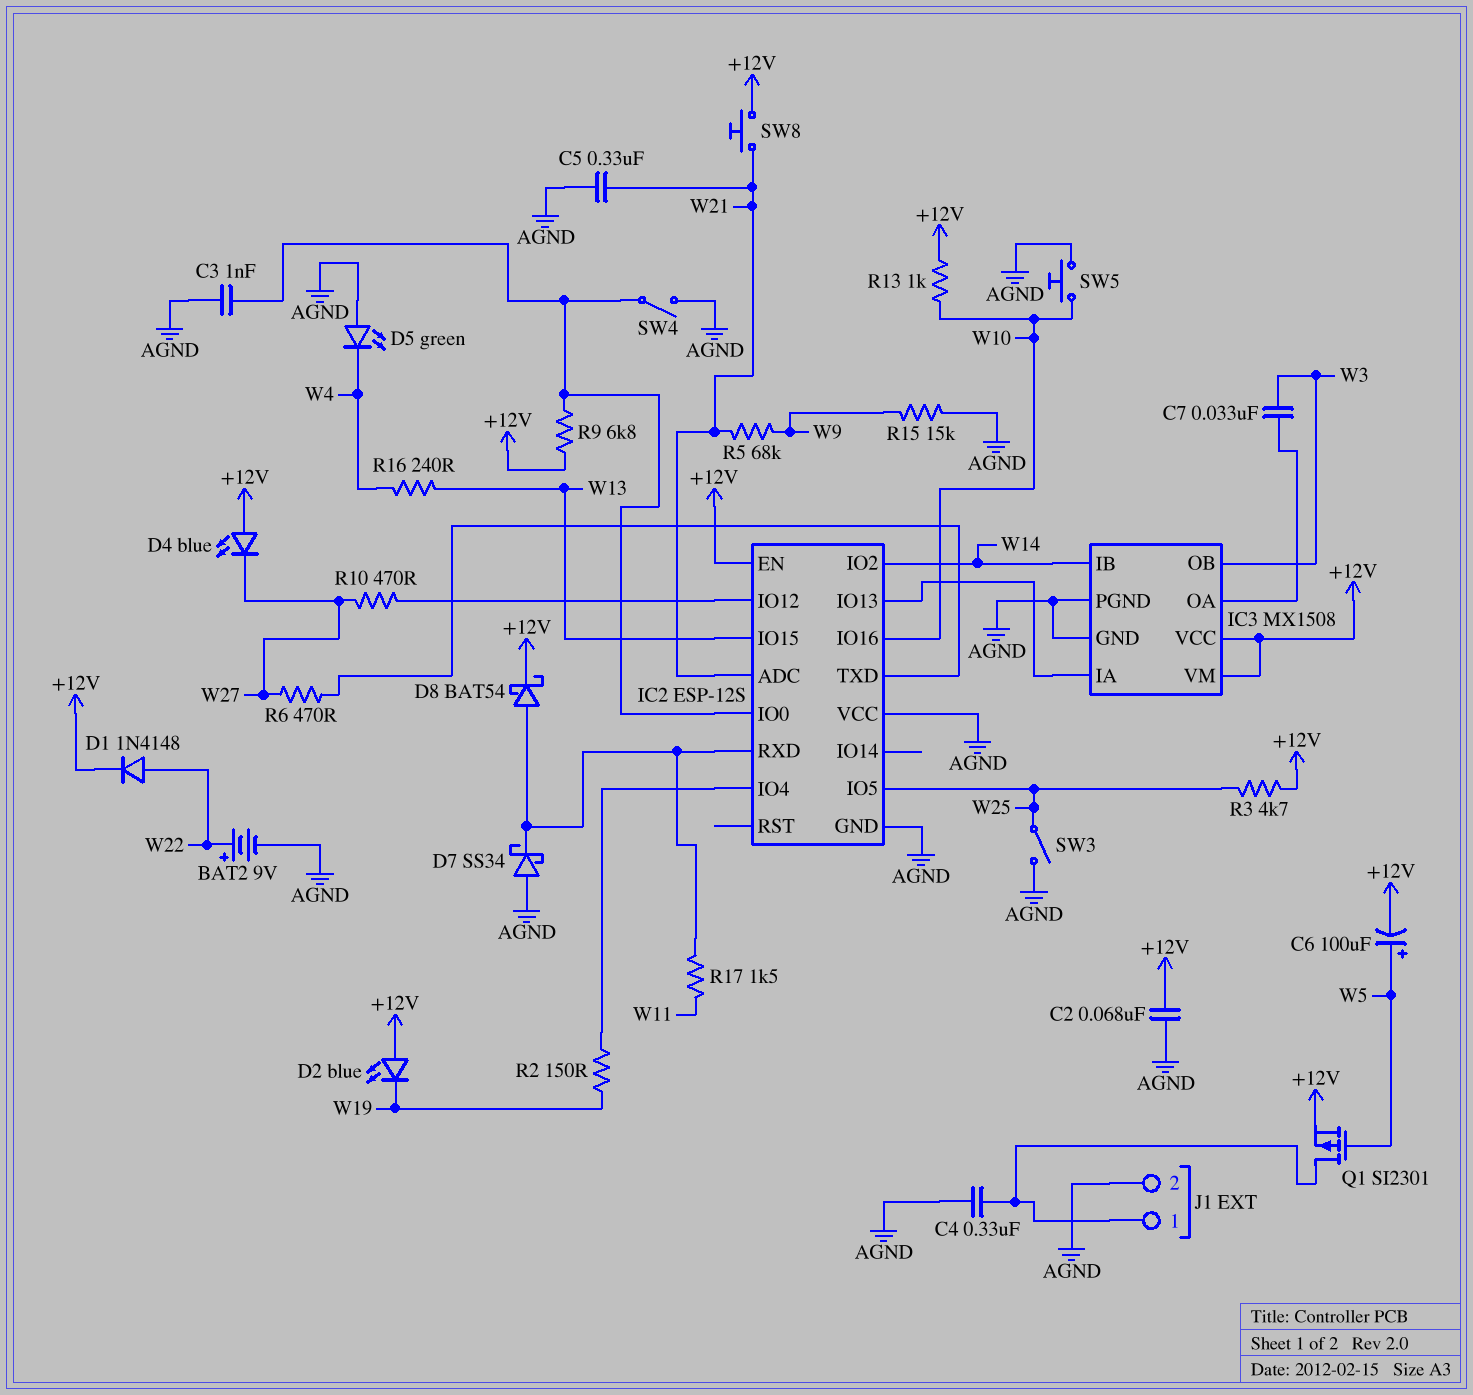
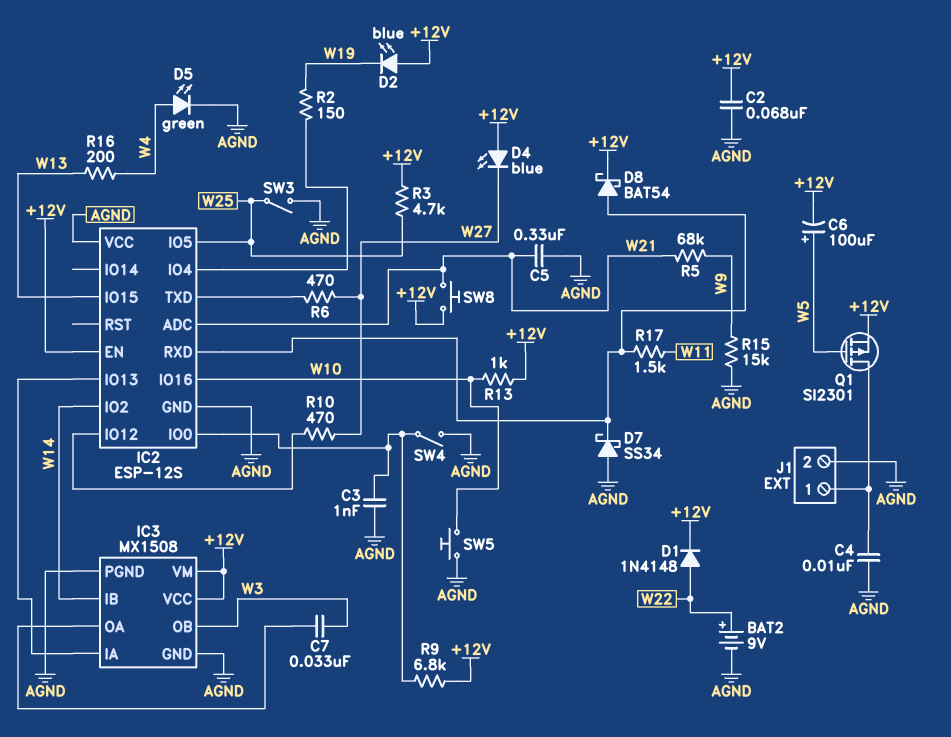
C4: 330nF (AGND, J1/1) -> 10nF (AGND, J1/1)
D5: LED green (A AGND, K W4) -> LED green (A W4, K AGND)
R16: 240 (W4, W13) -> 200 (W4, W13)

